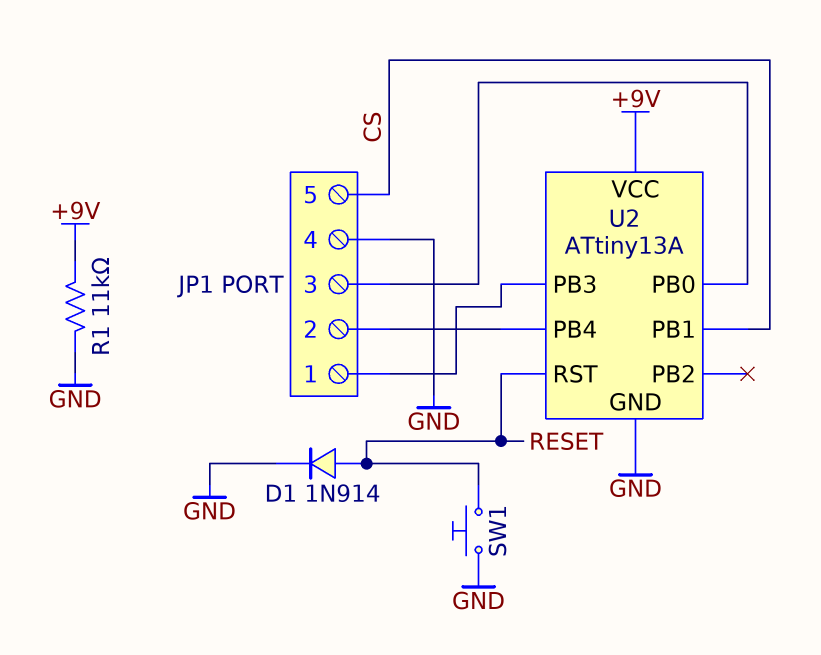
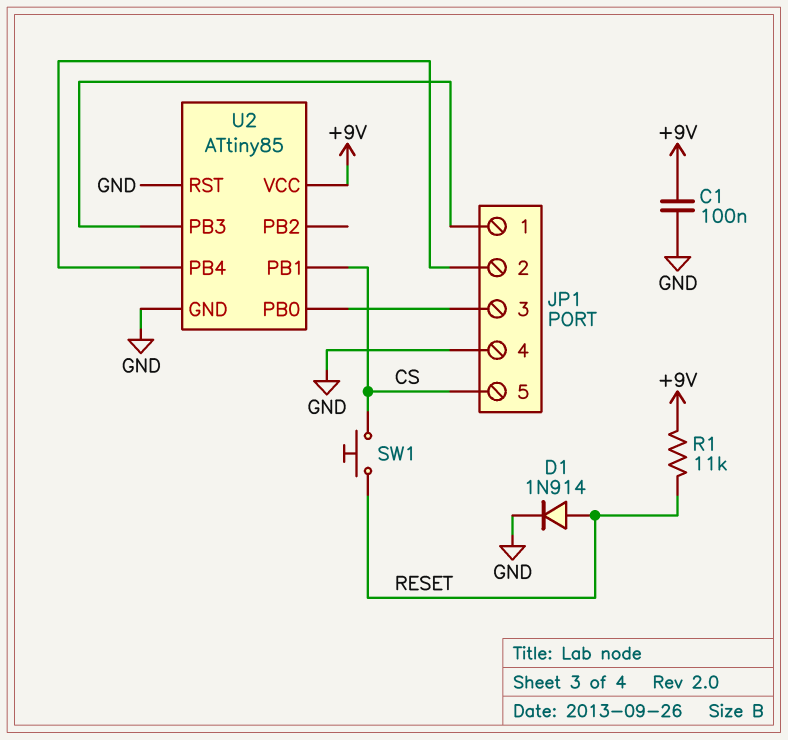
C1: none -> 100nF (+9V, GND)
R1: 11k (+9V, GND) -> 11k (+9V, RESET)
SW1: button (GND, RESET) -> button (CS, RESET)
U2: ATtiny13A -> ATtiny85
U2 pin RST: RESET -> GND

